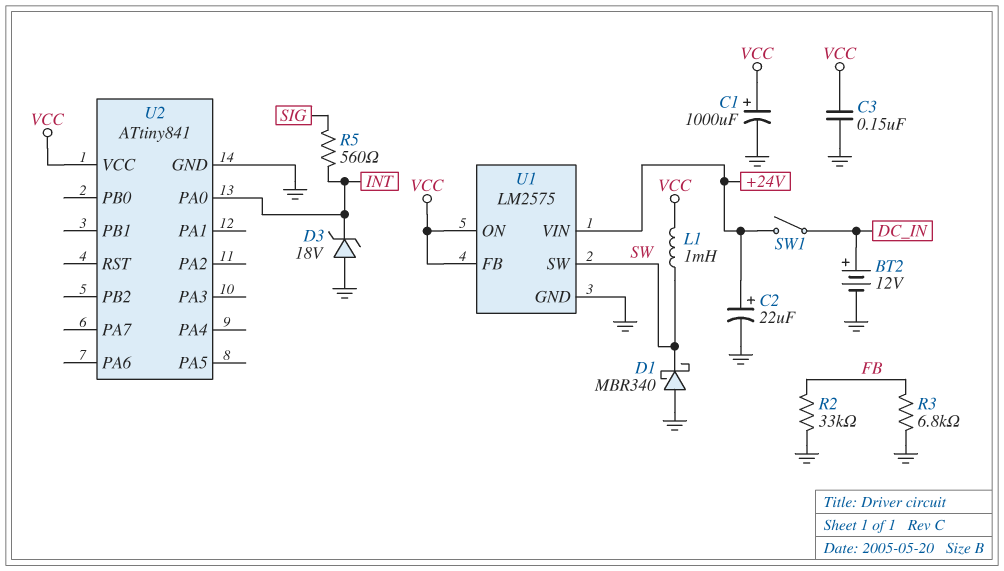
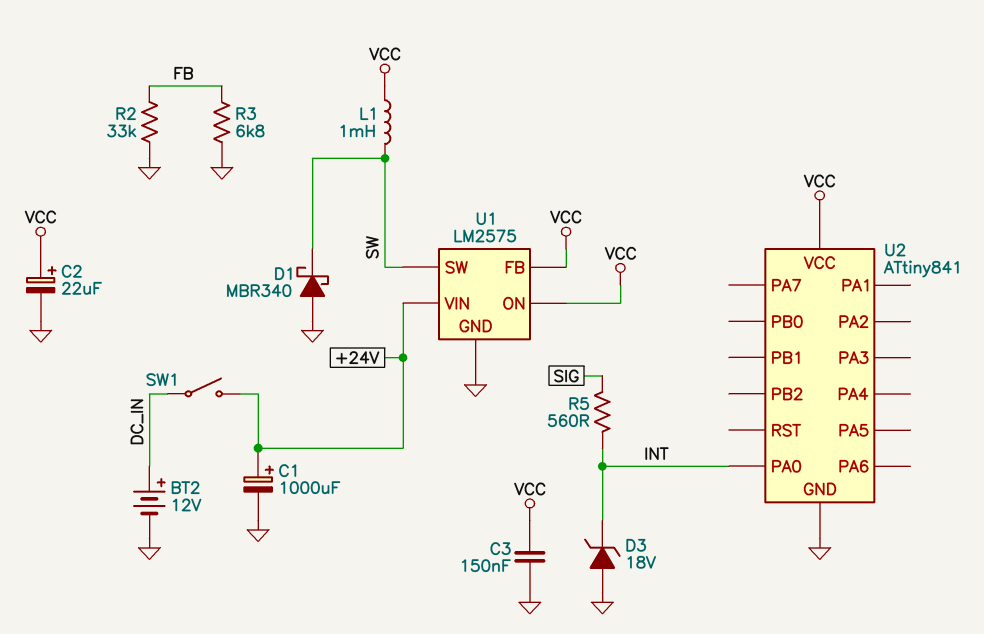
C1: 1000uF (plus VCC, minus GND) -> 1000uF (plus +24V, minus GND)
C2: 22uF (plus +24V, minus GND) -> 22uF (plus VCC, minus GND)

